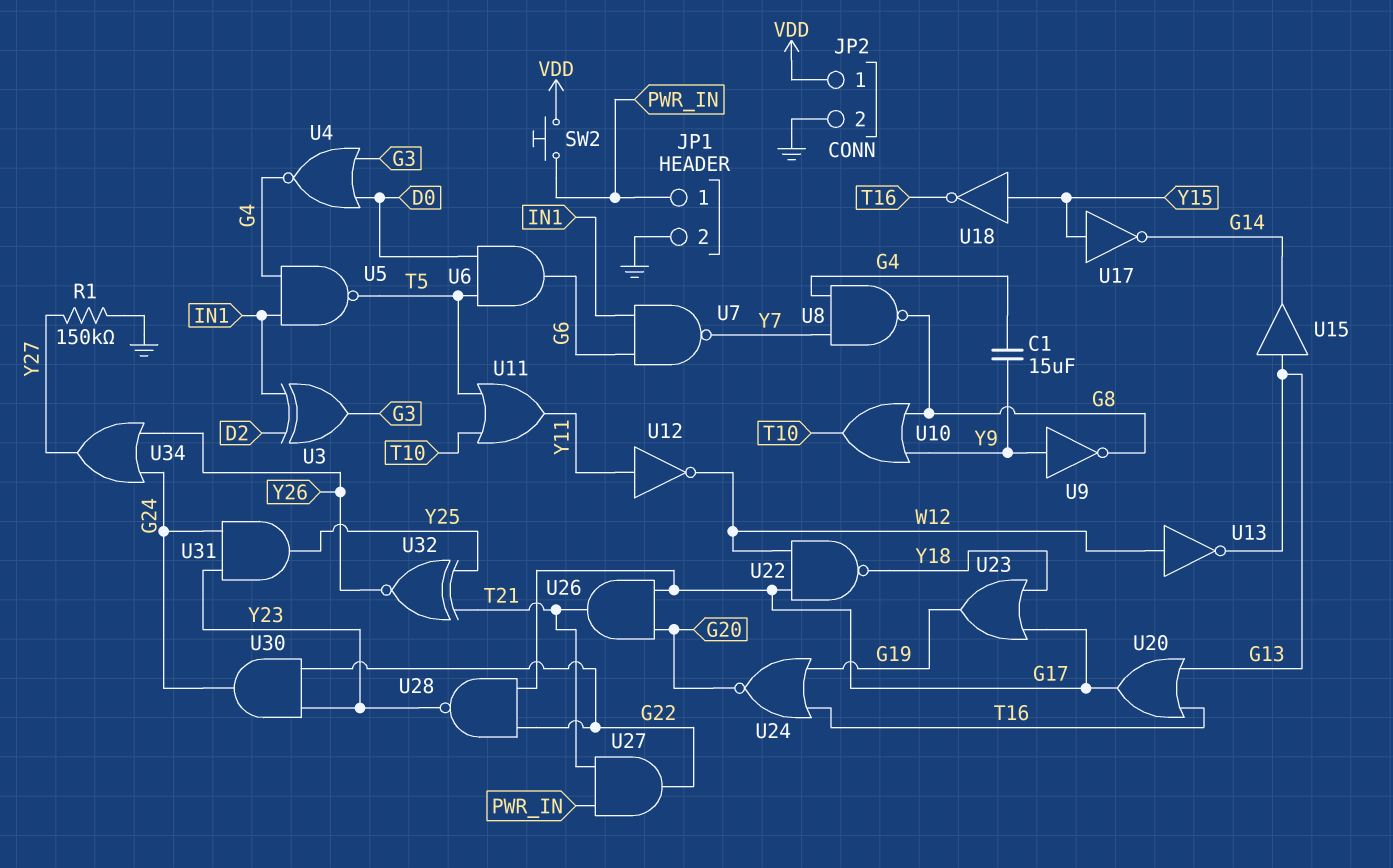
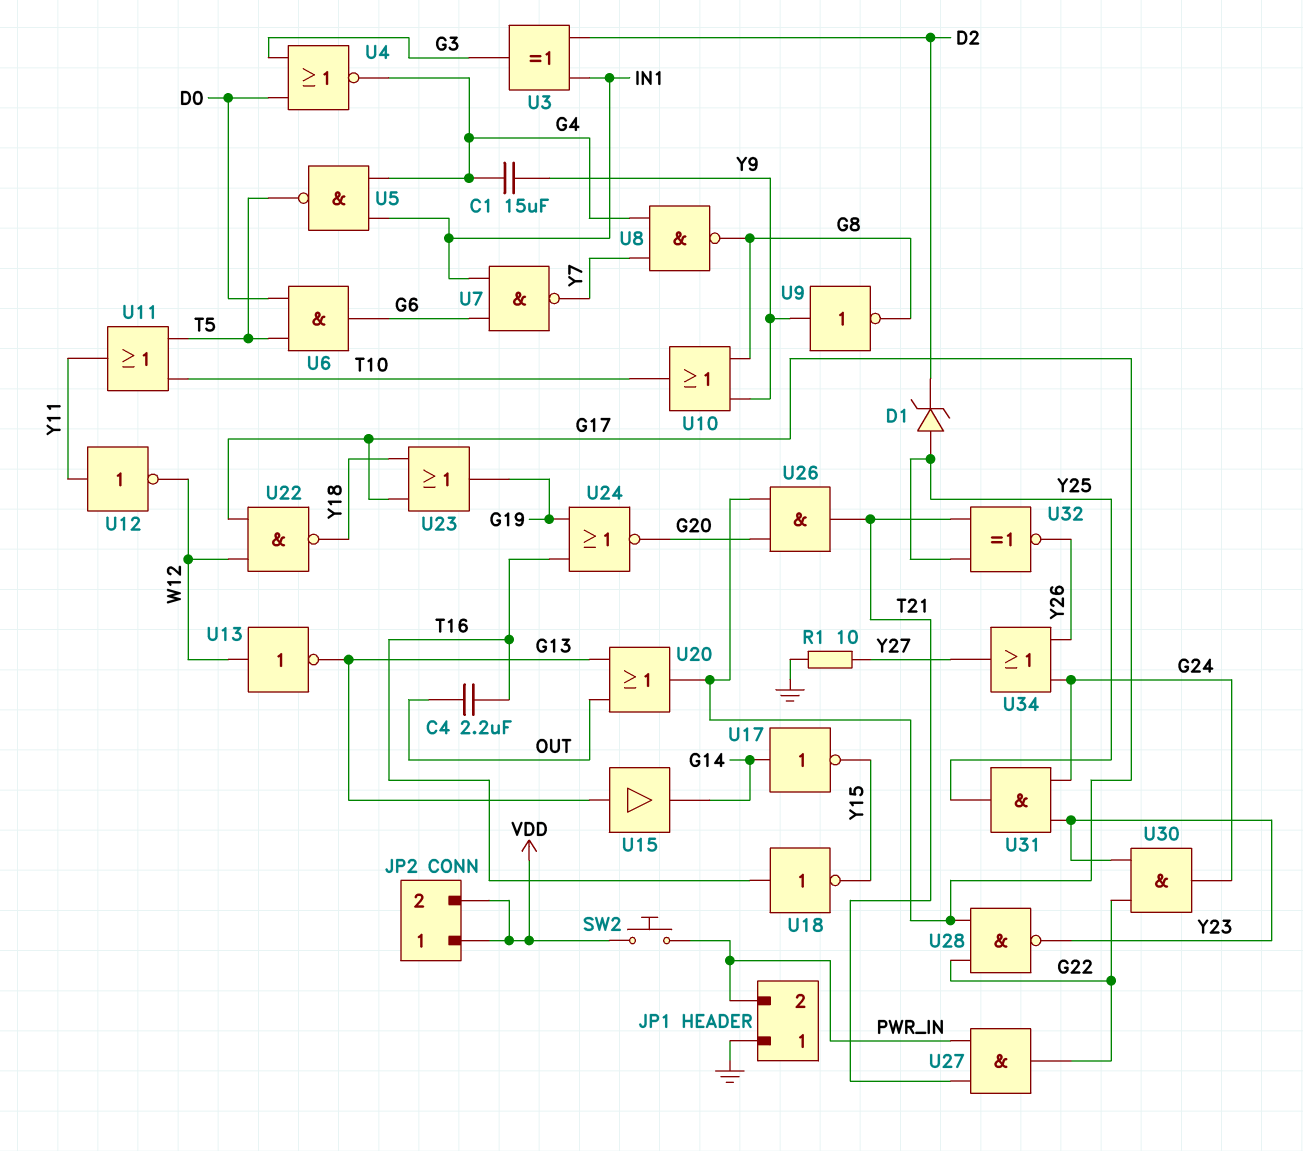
C4: none -> 2.2uF (OUT, T16)
D1: none -> zener (A Y25, K D2)
JP1 pin 1: PWR_IN -> GND
JP1 pin 2: GND -> PWR_IN
JP2 pin 2: GND -> VDD
R1: 150k (GND, Y27) -> 10 (GND, Y27)
U17: NOT (in Y15, out G14) -> NOT (in G14, out Y15)
U18: NOT (in Y15, out T16) -> NOT (in T16, out Y15)
U20: OR (in G13, in T16, out G17) -> OR (in G13, in OUT, out G17)

